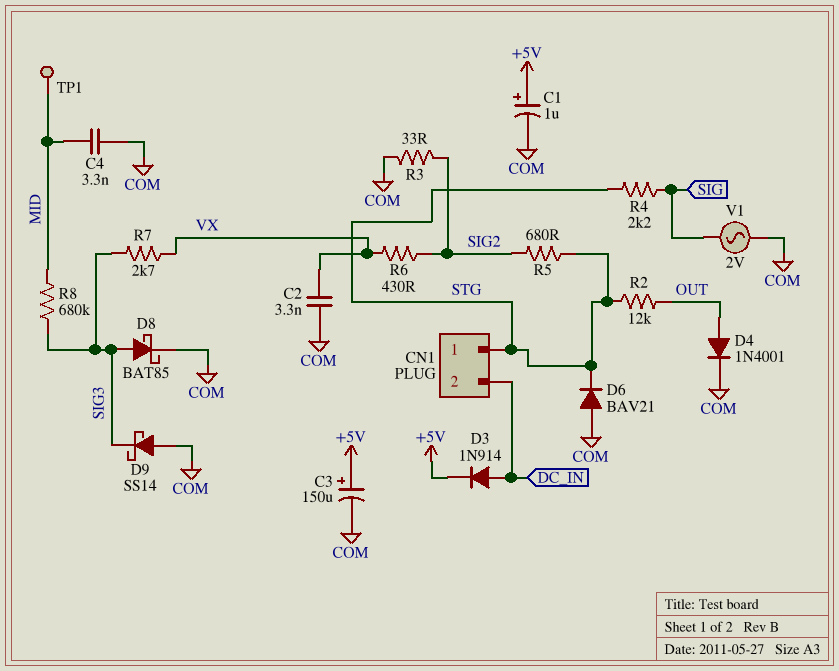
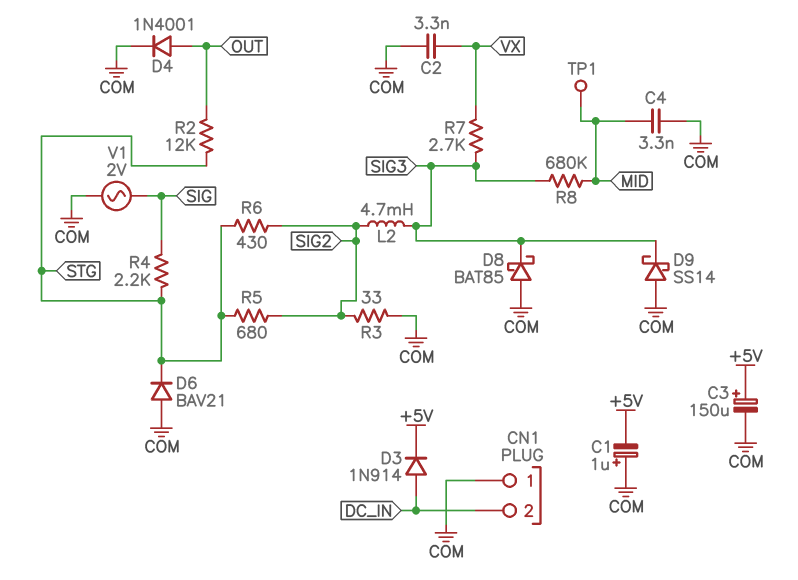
C1: 1uF (plus +5V, minus COM) -> 1uF (plus COM, minus +5V)
CN1 pin 1: STG -> COM
D8: schottky BAT85 (A SIG3, K COM) -> schottky BAT85 (A COM, K SIG3)
L2: none -> 4.7mH (SIG2, SIG3)
R6: 430 (SIG2, VX) -> 430 (SIG2, STG)

